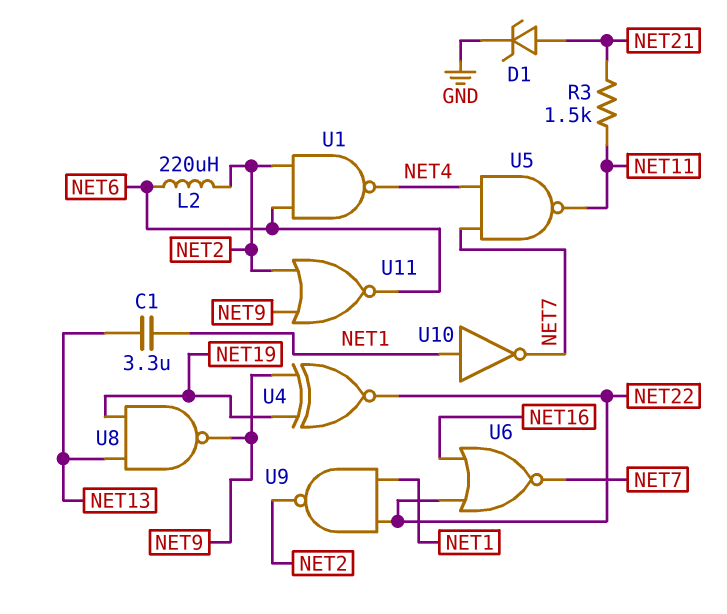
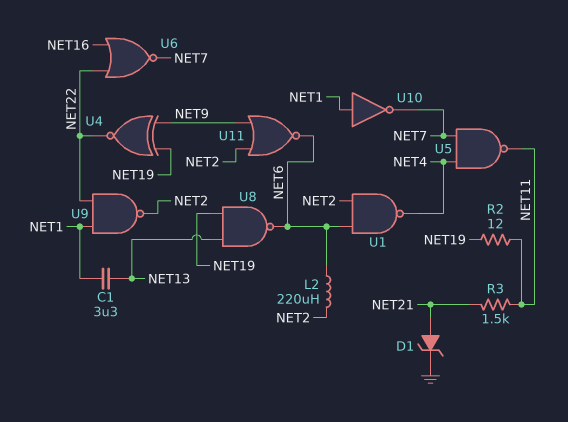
R2: none -> 12 (NET11, NET19)
U8: NAND (in NET13, in NET19, out NET9) -> NAND (in NET13, in NET19, out NET6)

